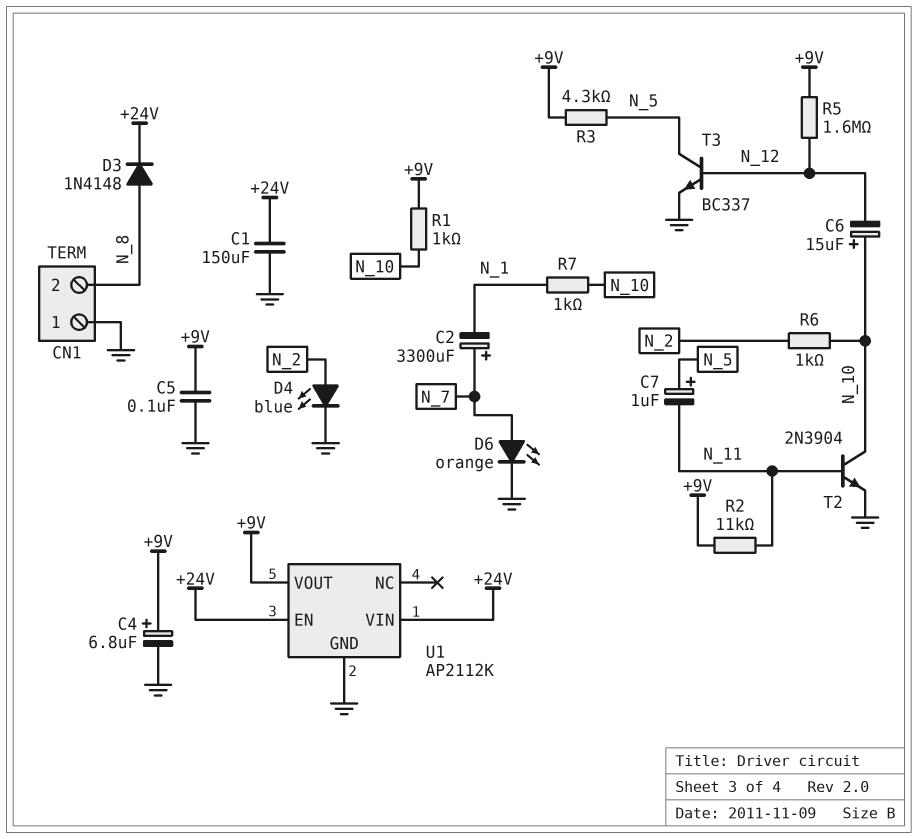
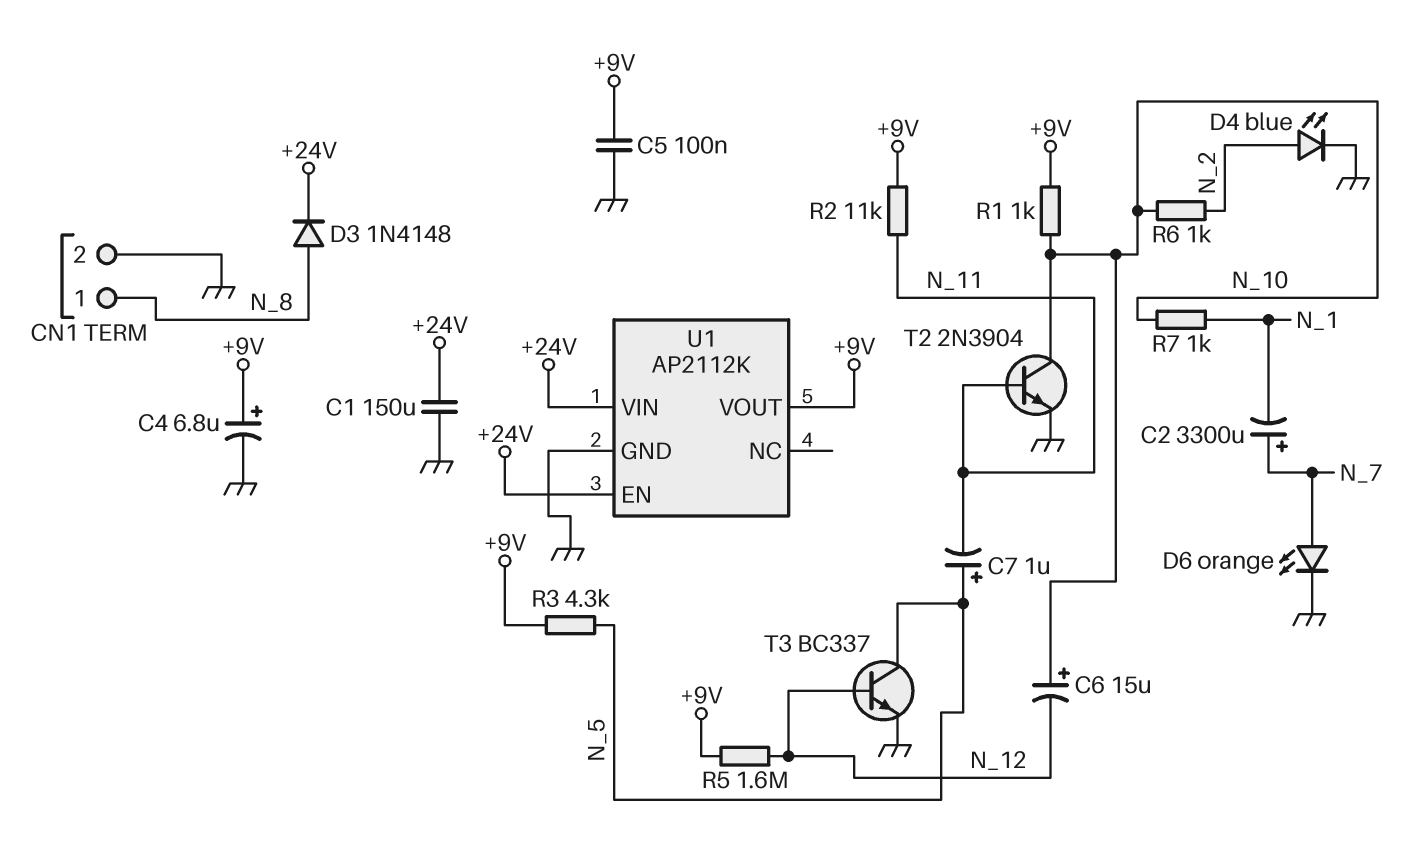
CN1 pin 1: GND -> N_8
CN1 pin 2: N_8 -> GND

